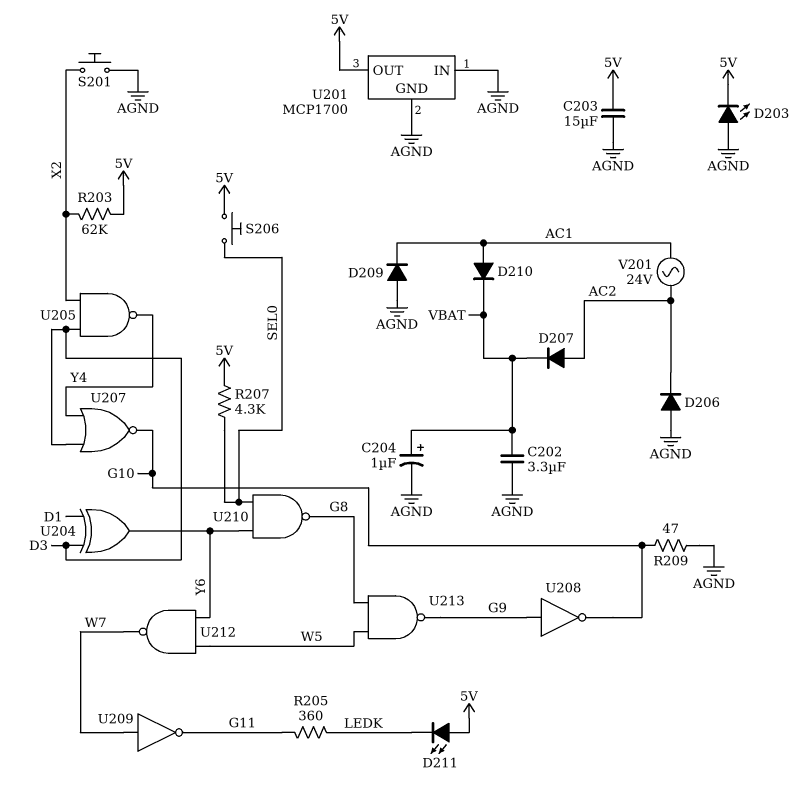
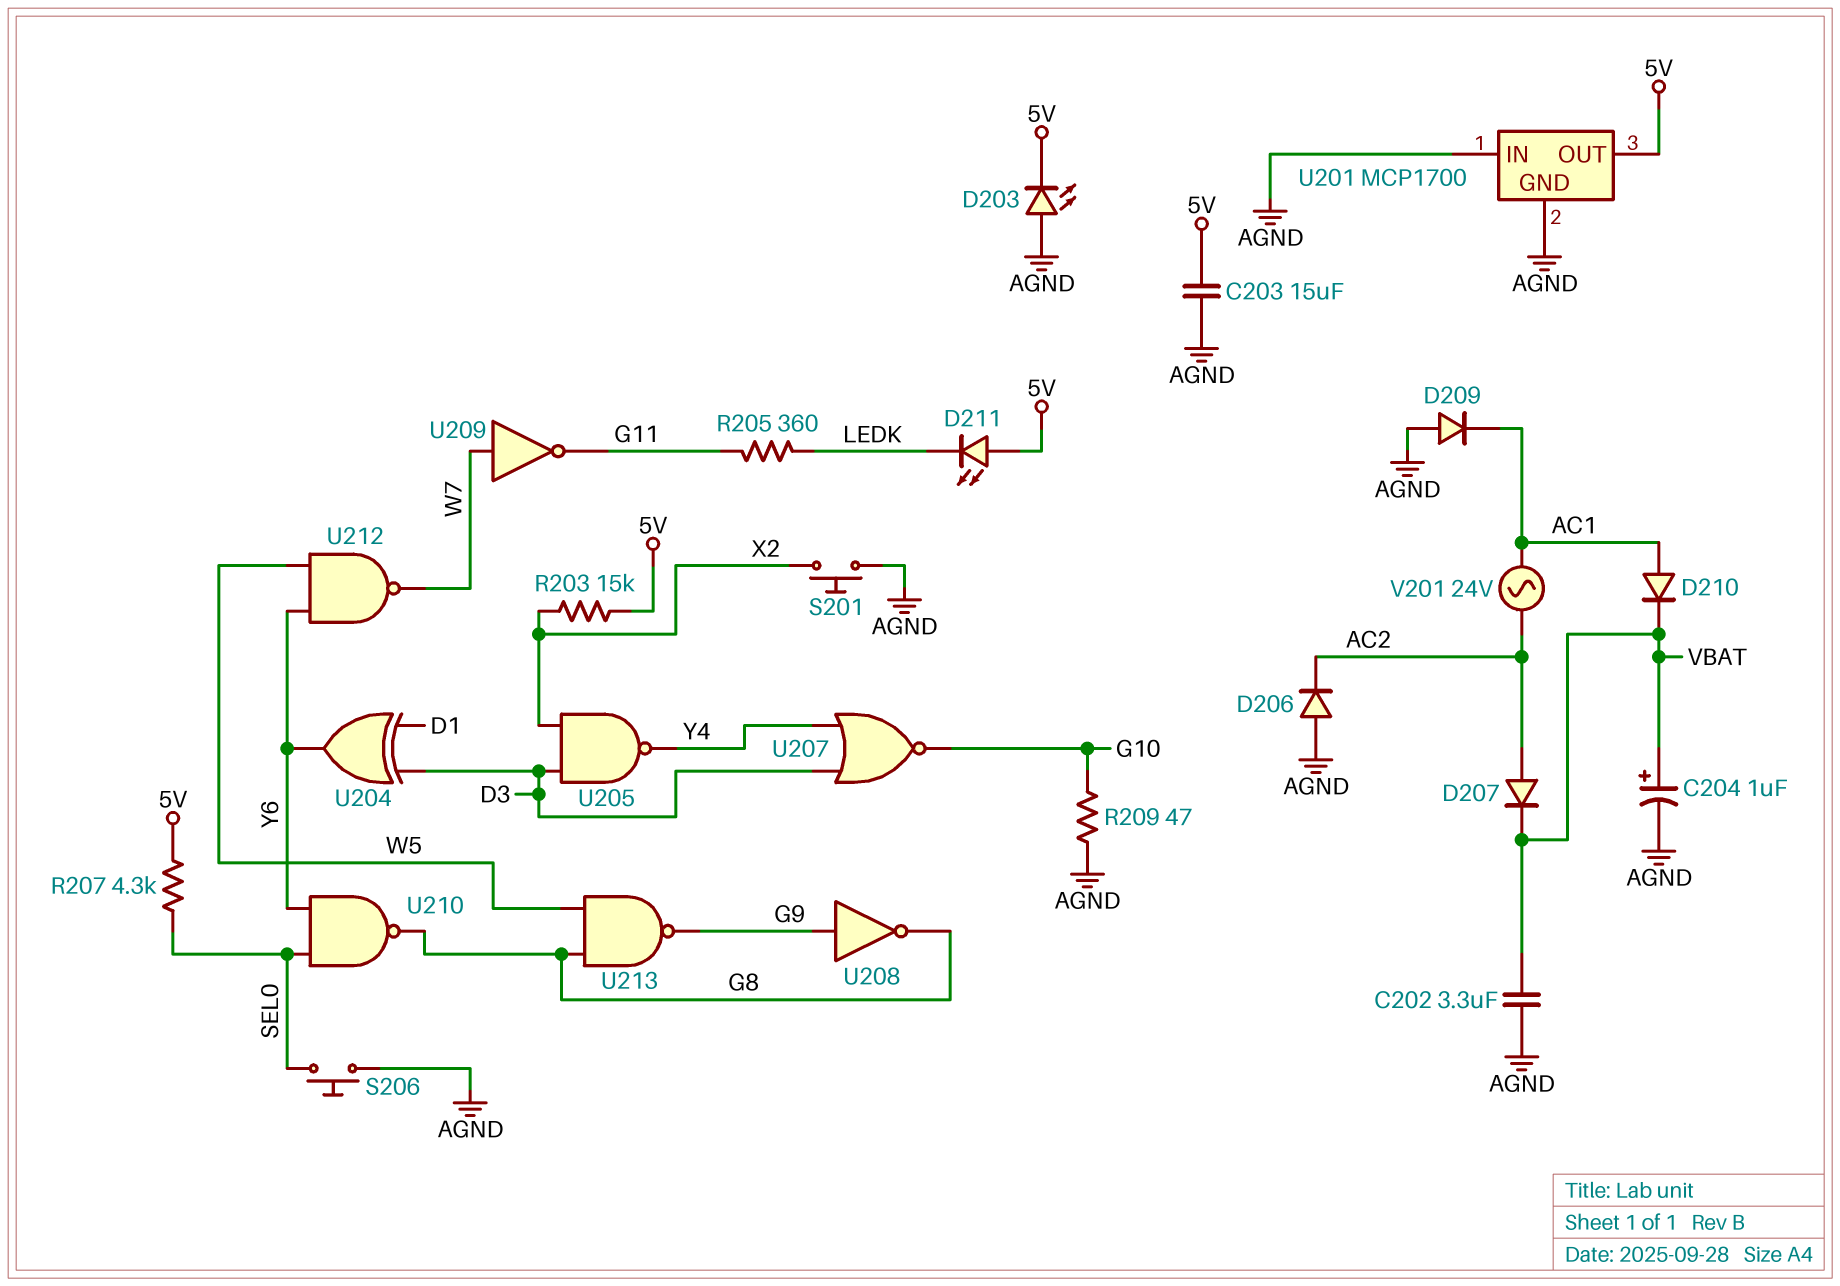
R203: 62k (5V, X2) -> 15k (5V, X2)
S206: button (5V, SEL0) -> button (AGND, SEL0)
U208: NOT (in G9, out G10) -> NOT (in G9, out G8)

